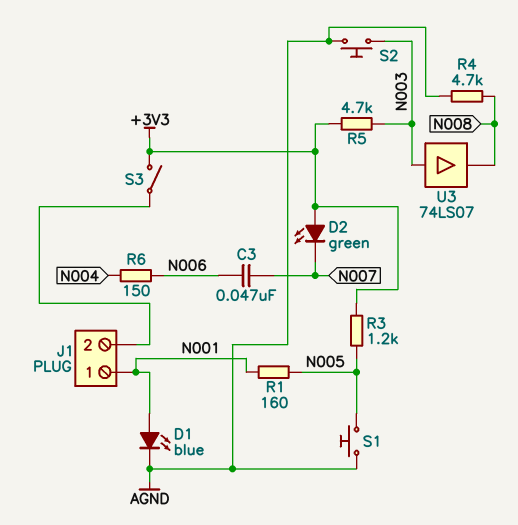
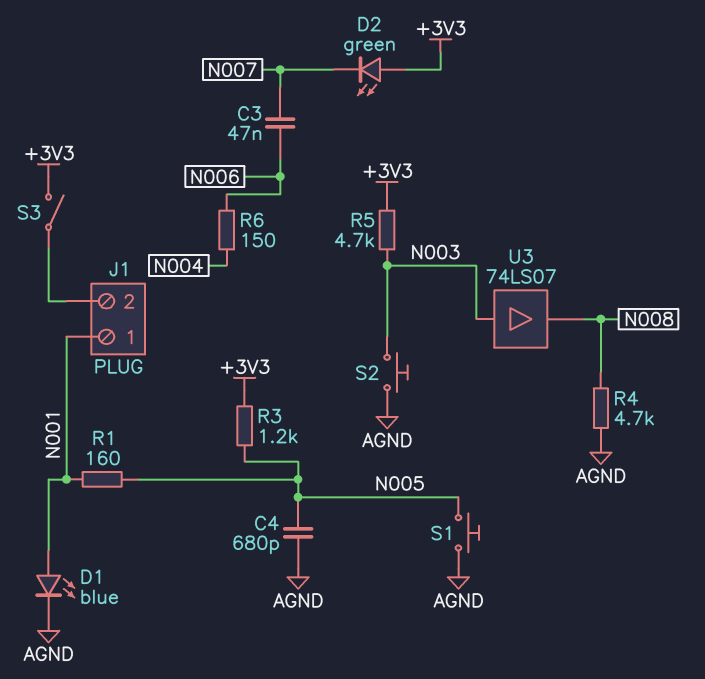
C4: none -> 680pF (AGND, N005)

